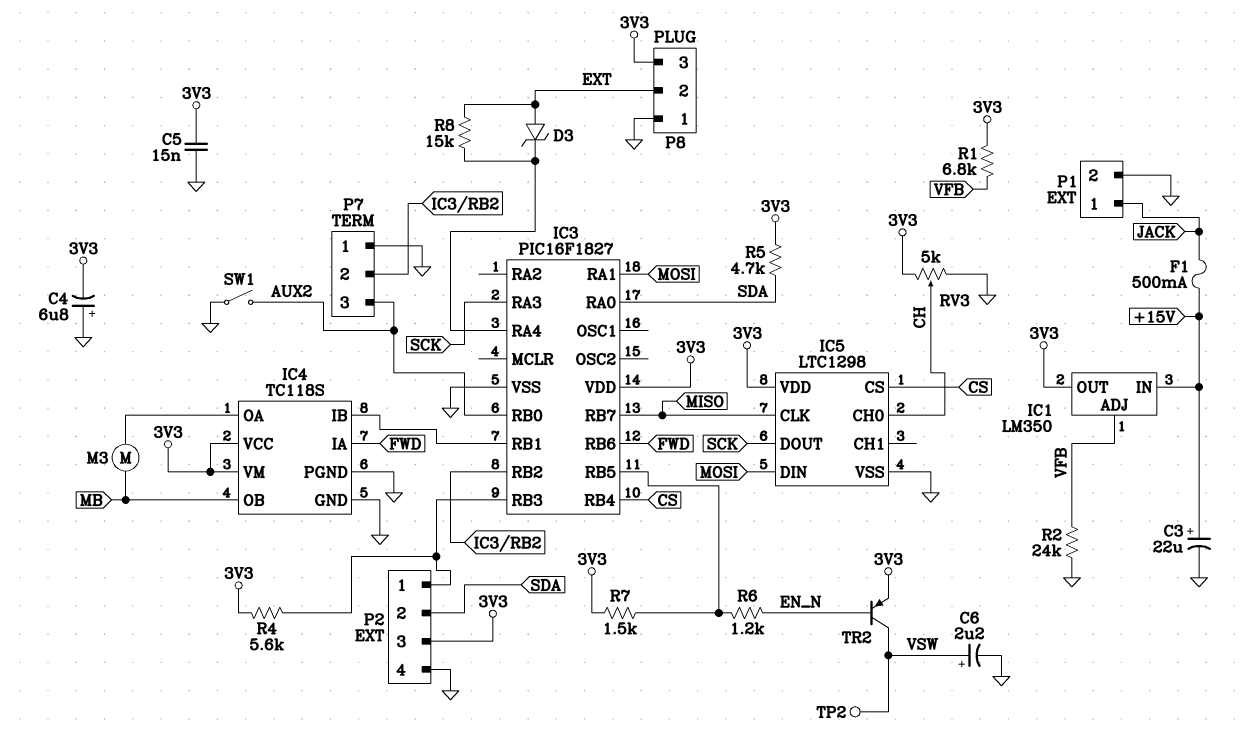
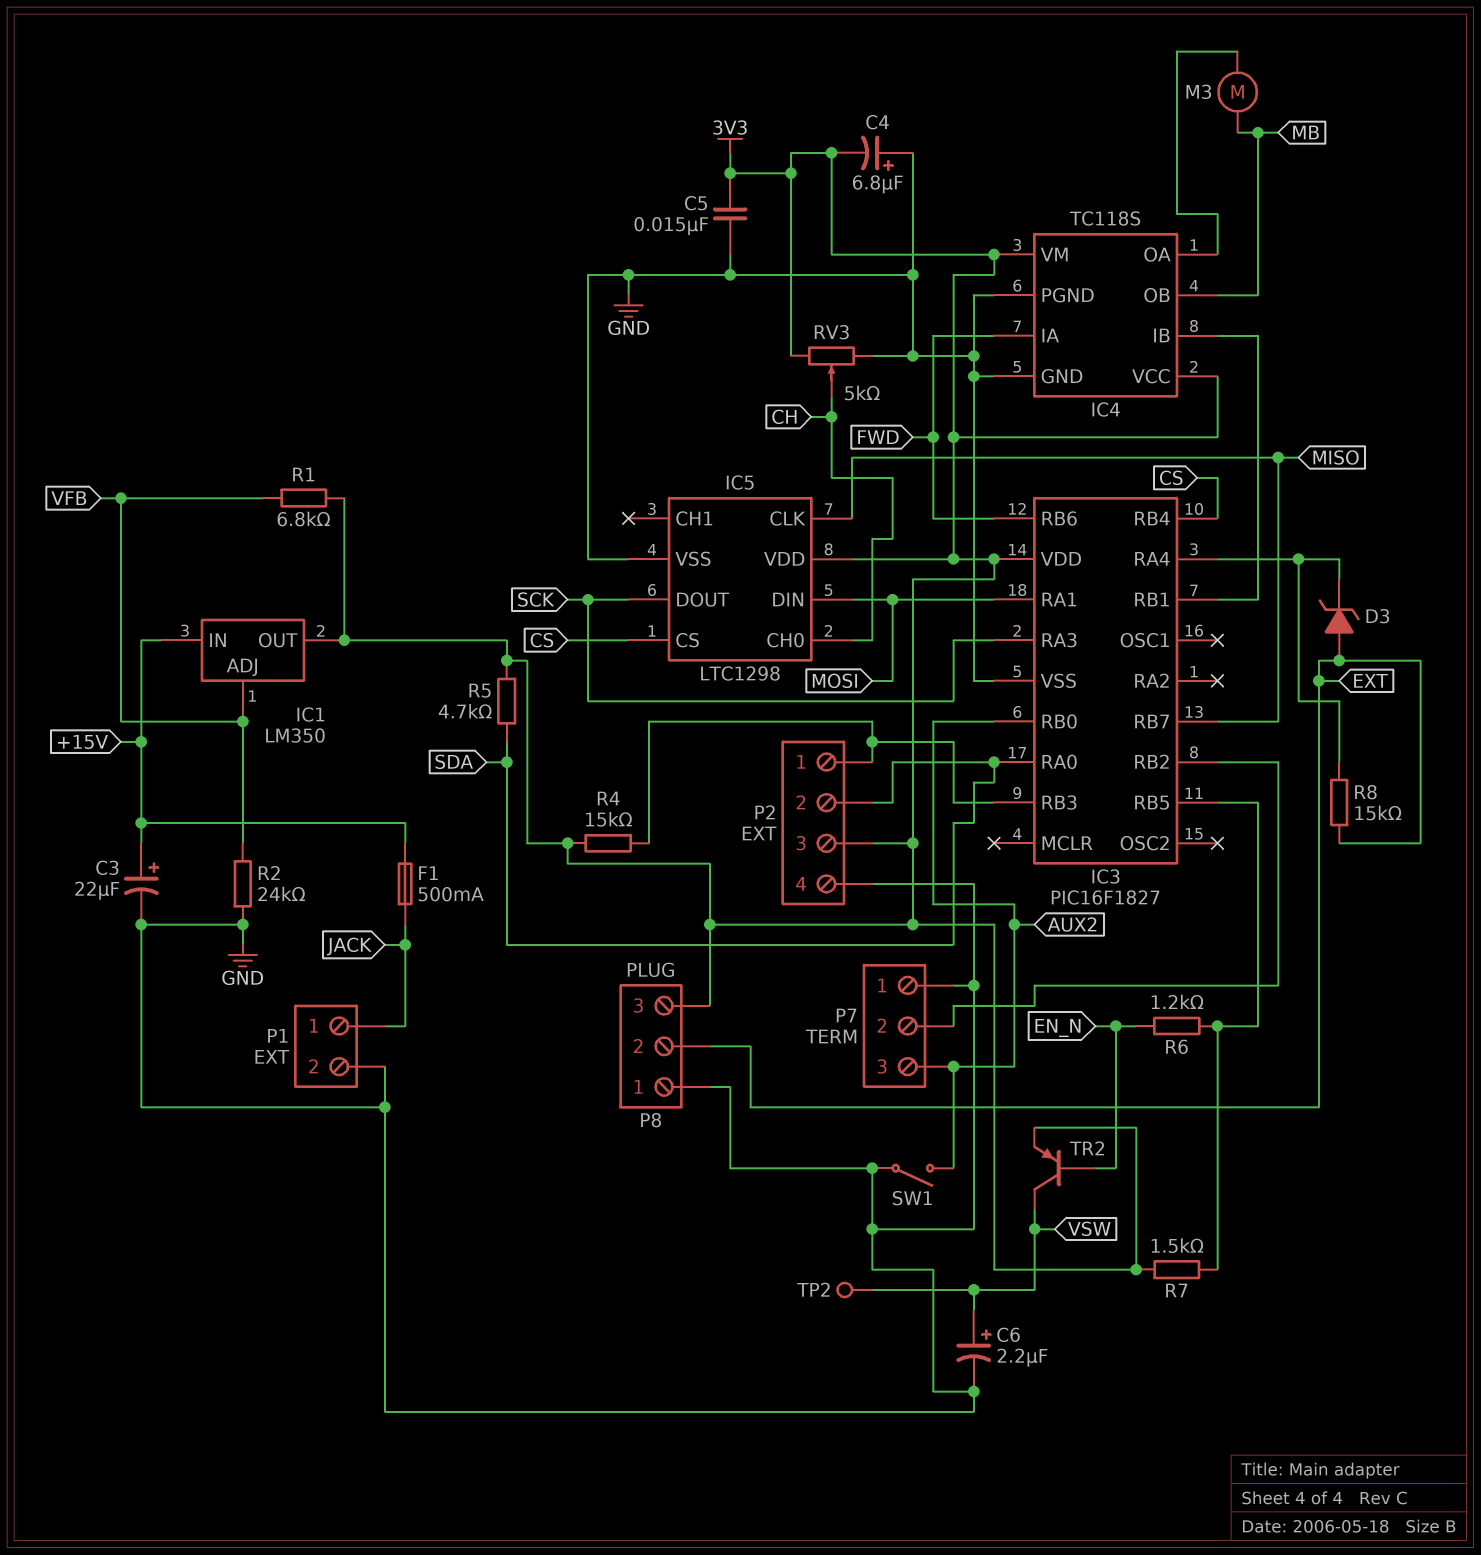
R4: 5.6k (3V3, IC3/RB3) -> 15k (3V3, IC3/RB3)

